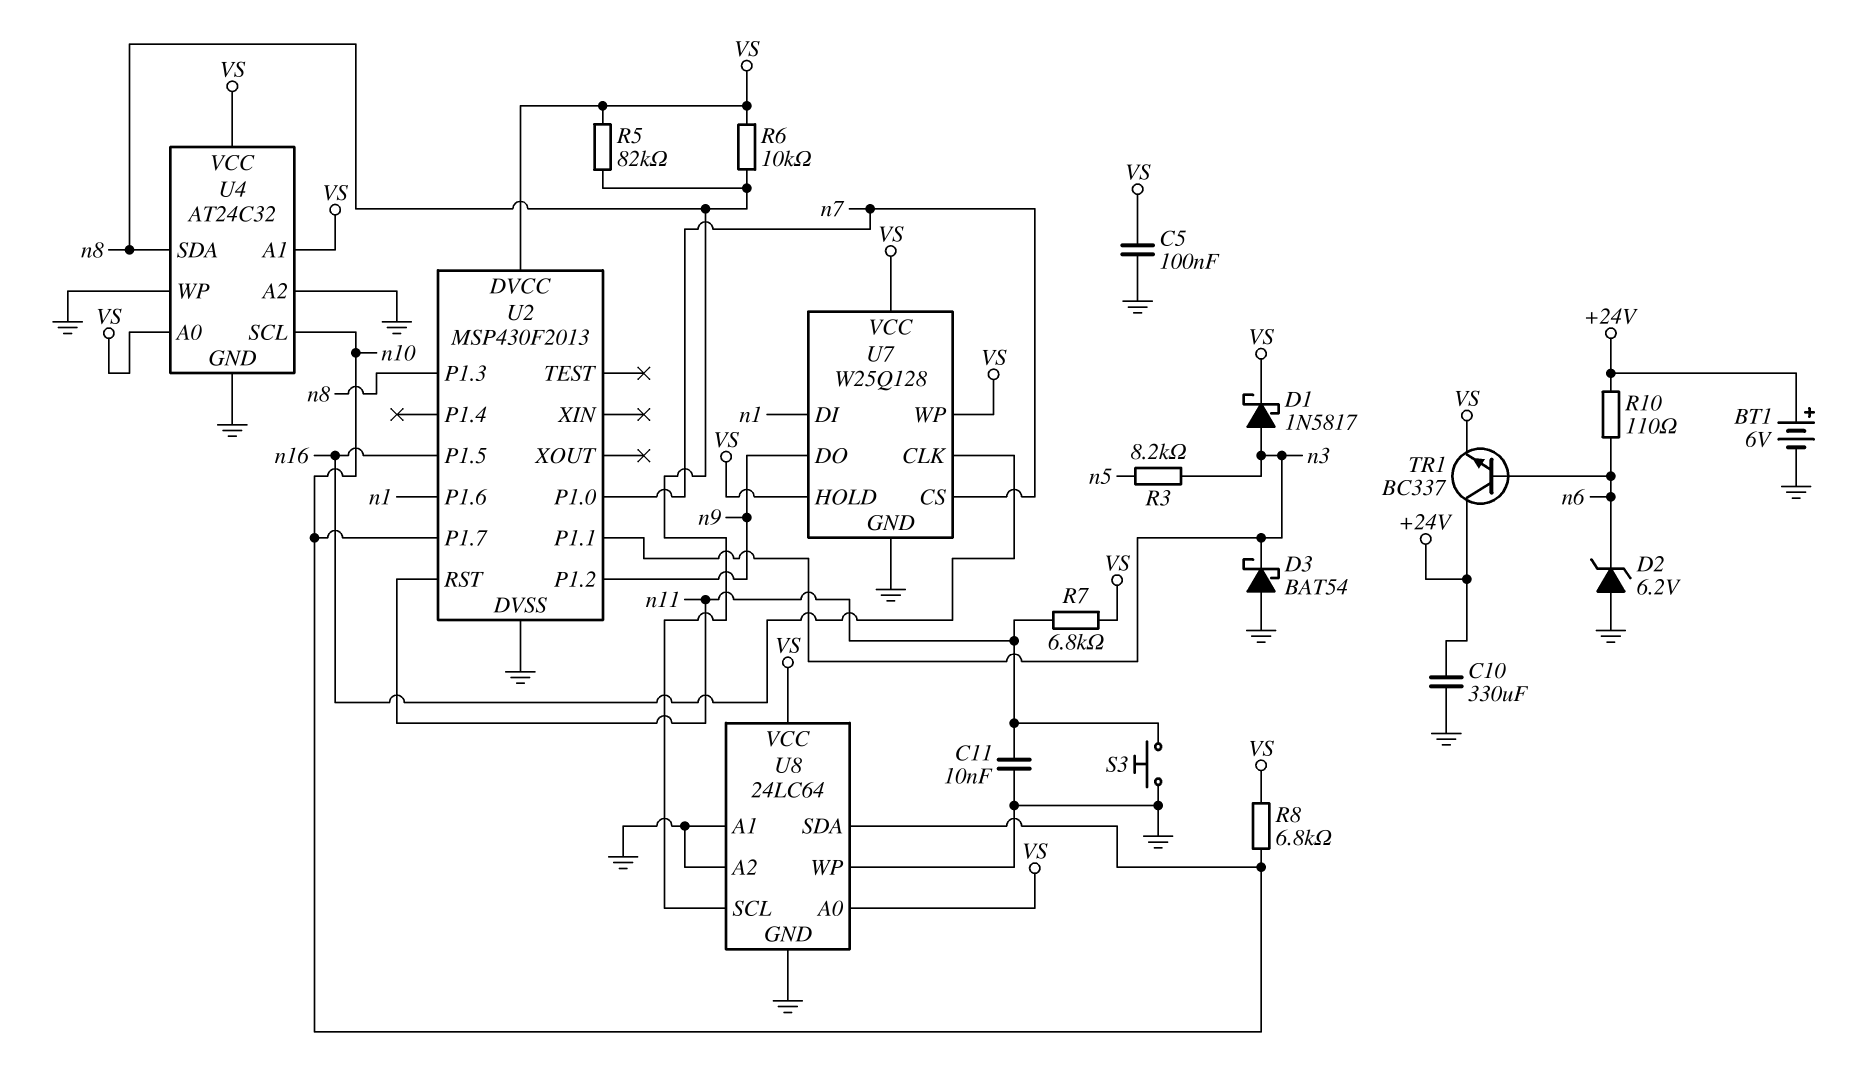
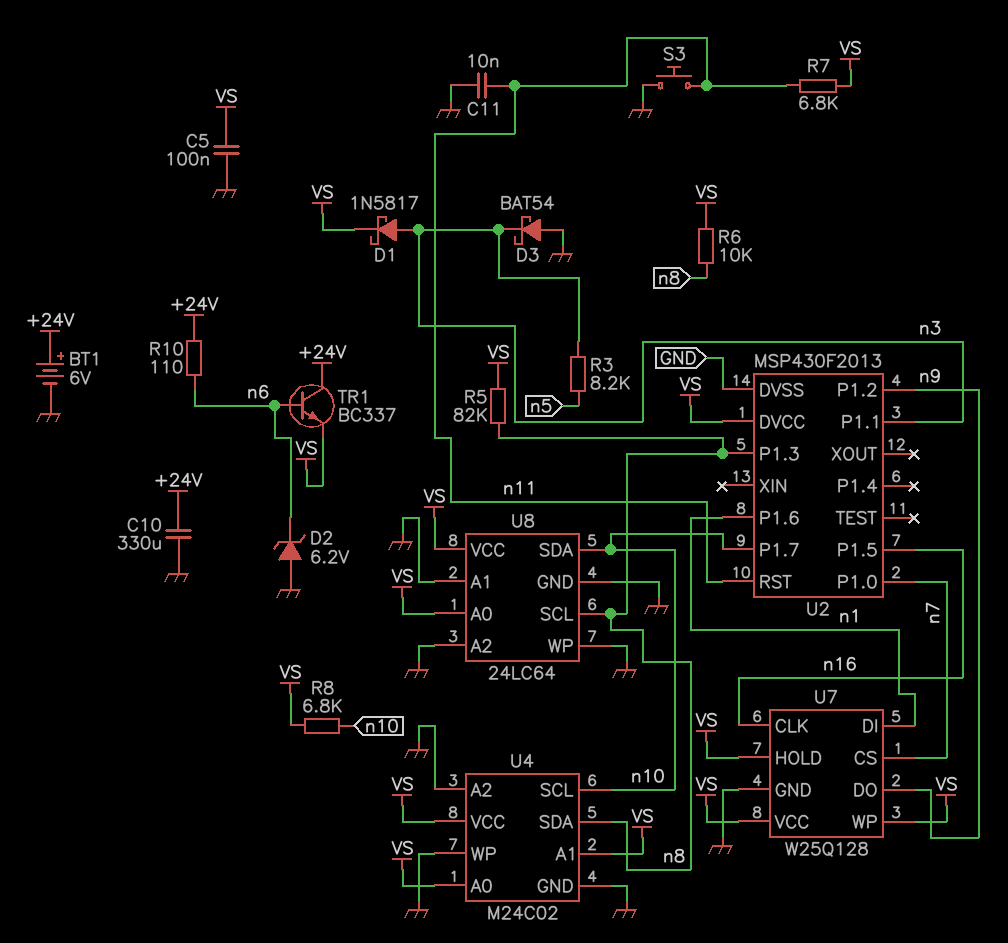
U4: AT24C32 -> M24C02

